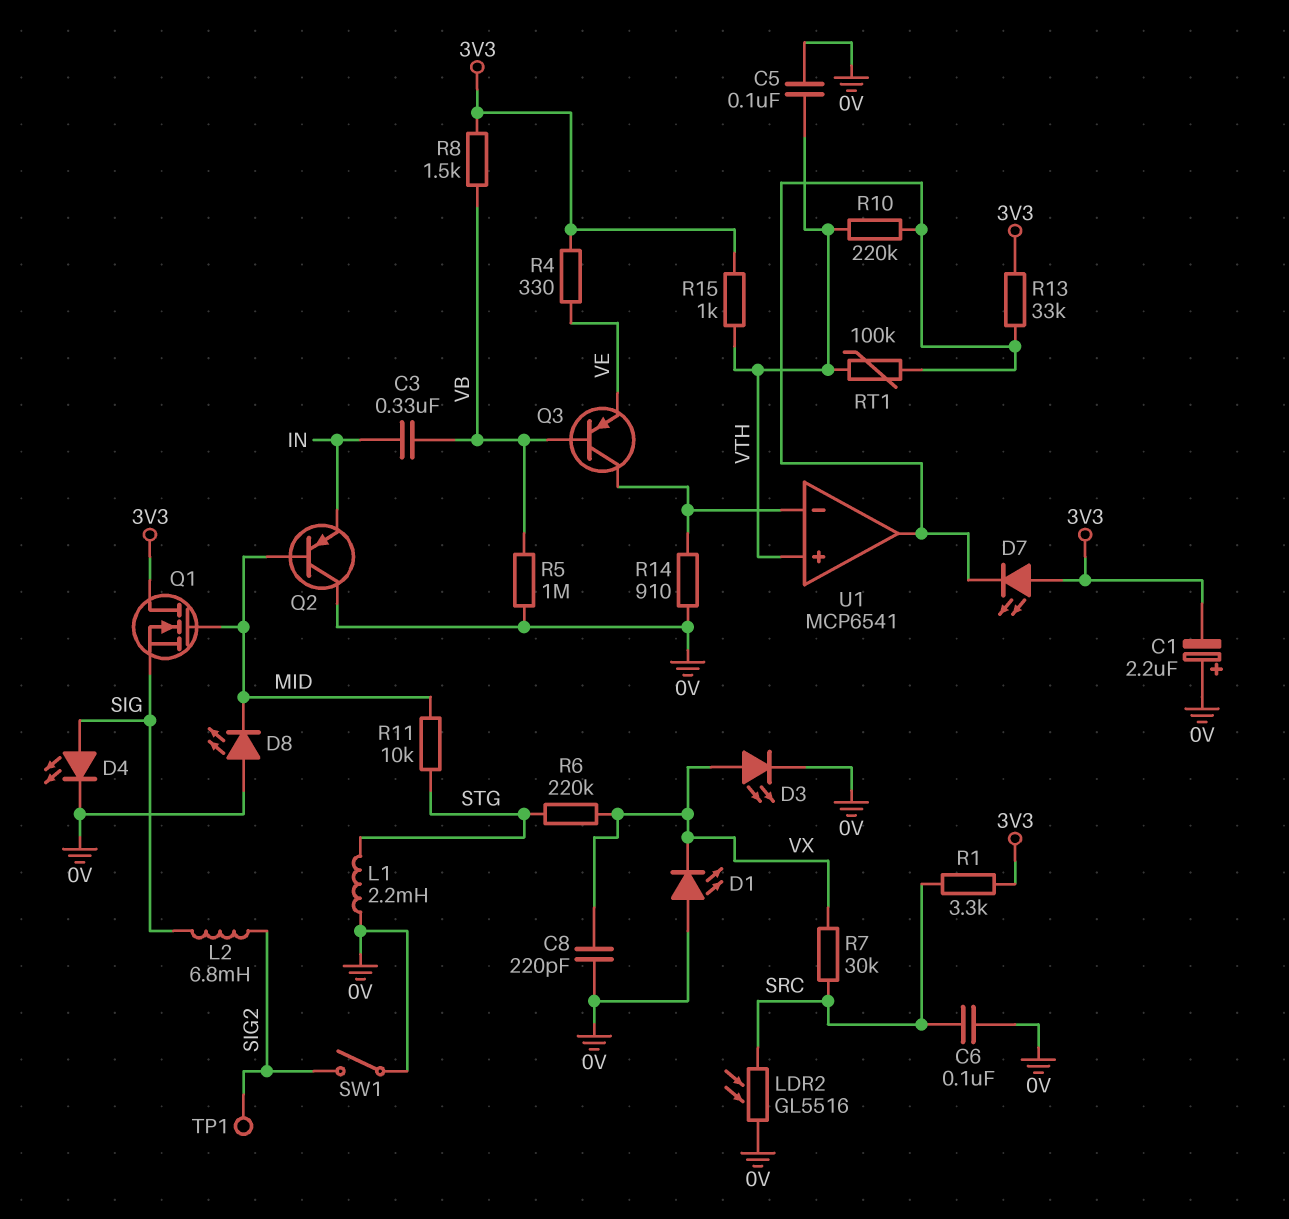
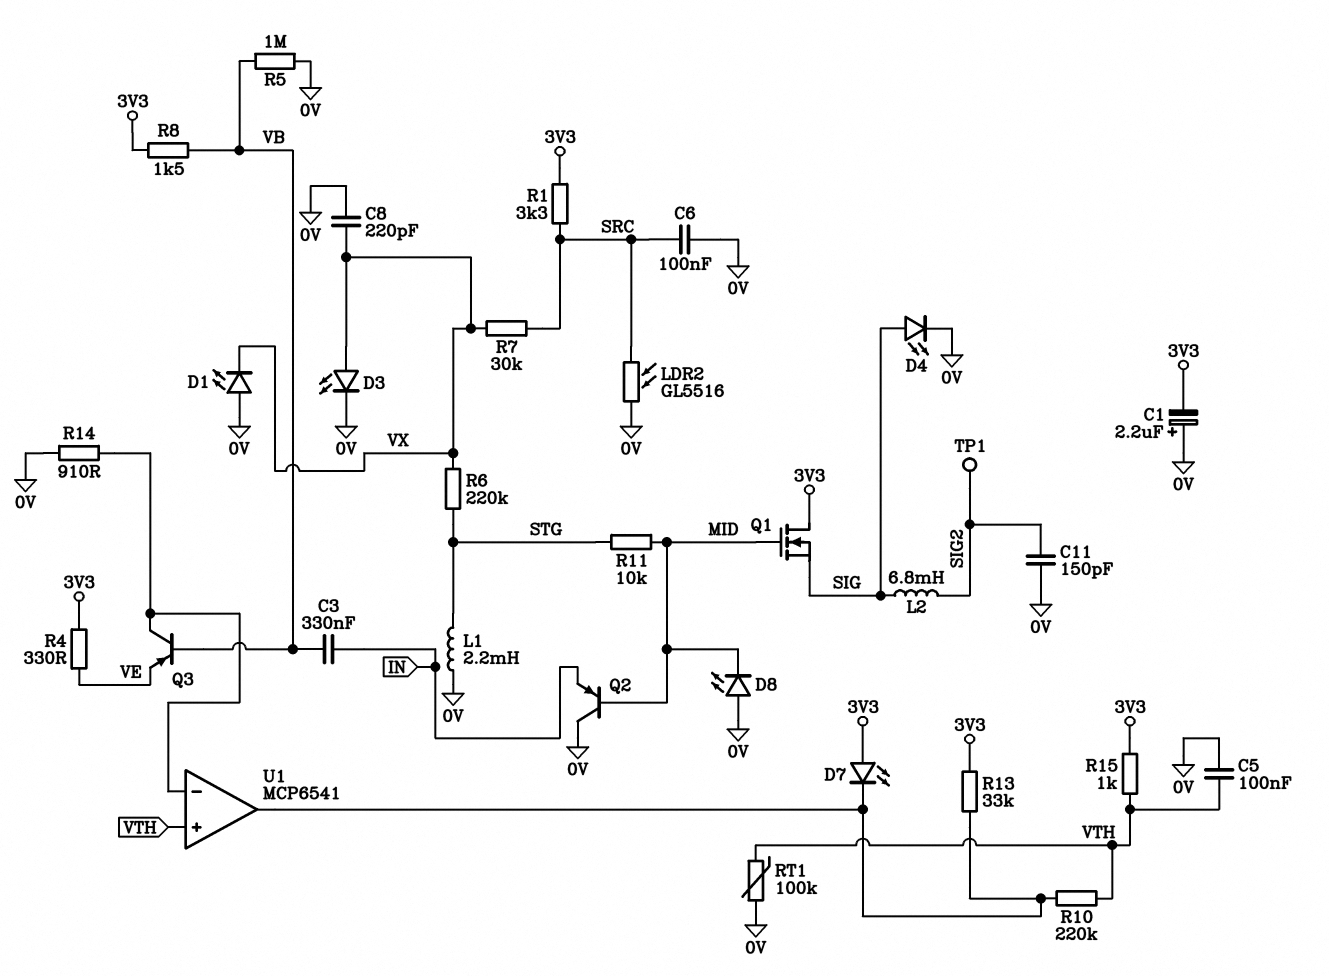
C11: none -> 150pF (0V, SIG2)
RT1: 100k (U1/out, VTH) -> 100k (0V, VTH)
SW1: switch (0V, SIG2) -> none

